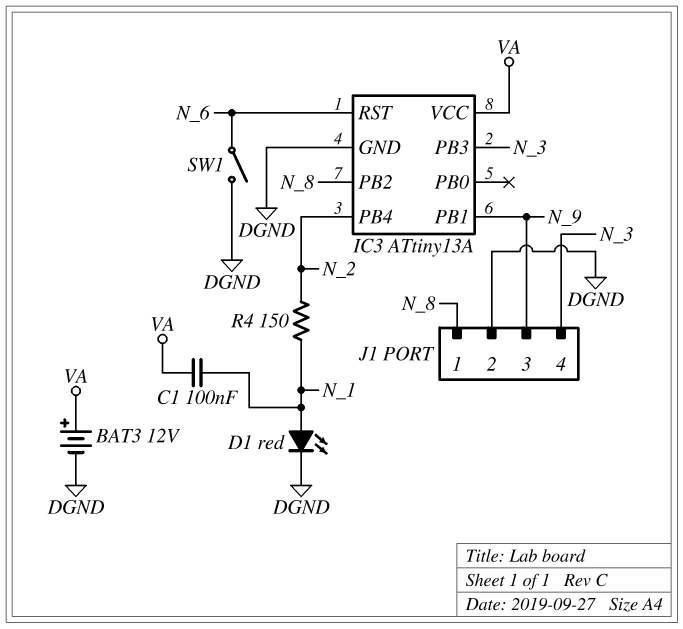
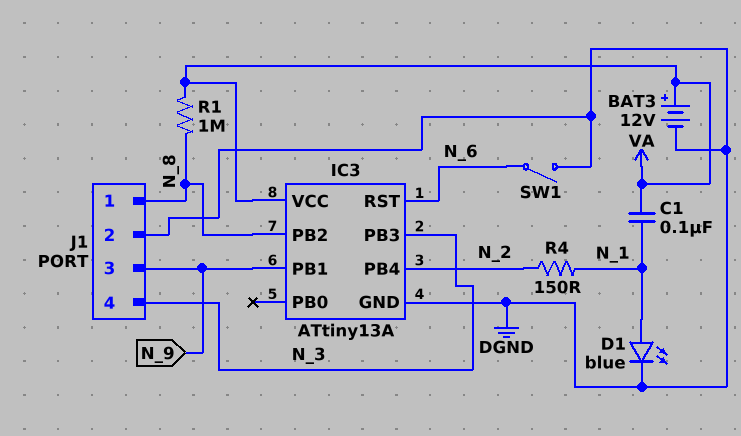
D1: LED red (A N_1, K DGND) -> LED blue (A N_1, K DGND)
R1: none -> 1M (N_8, VA)

